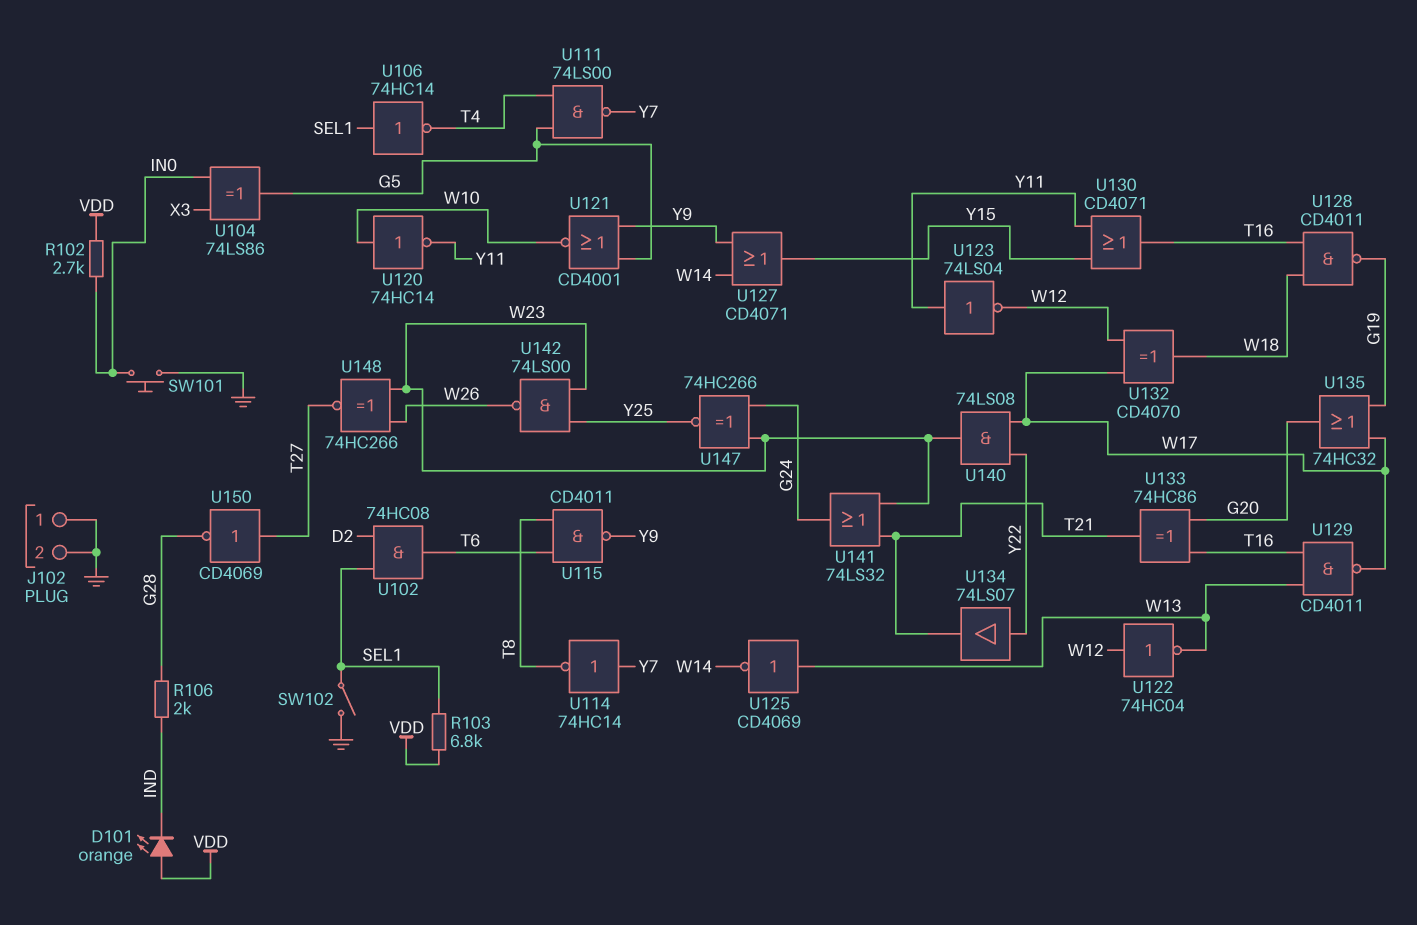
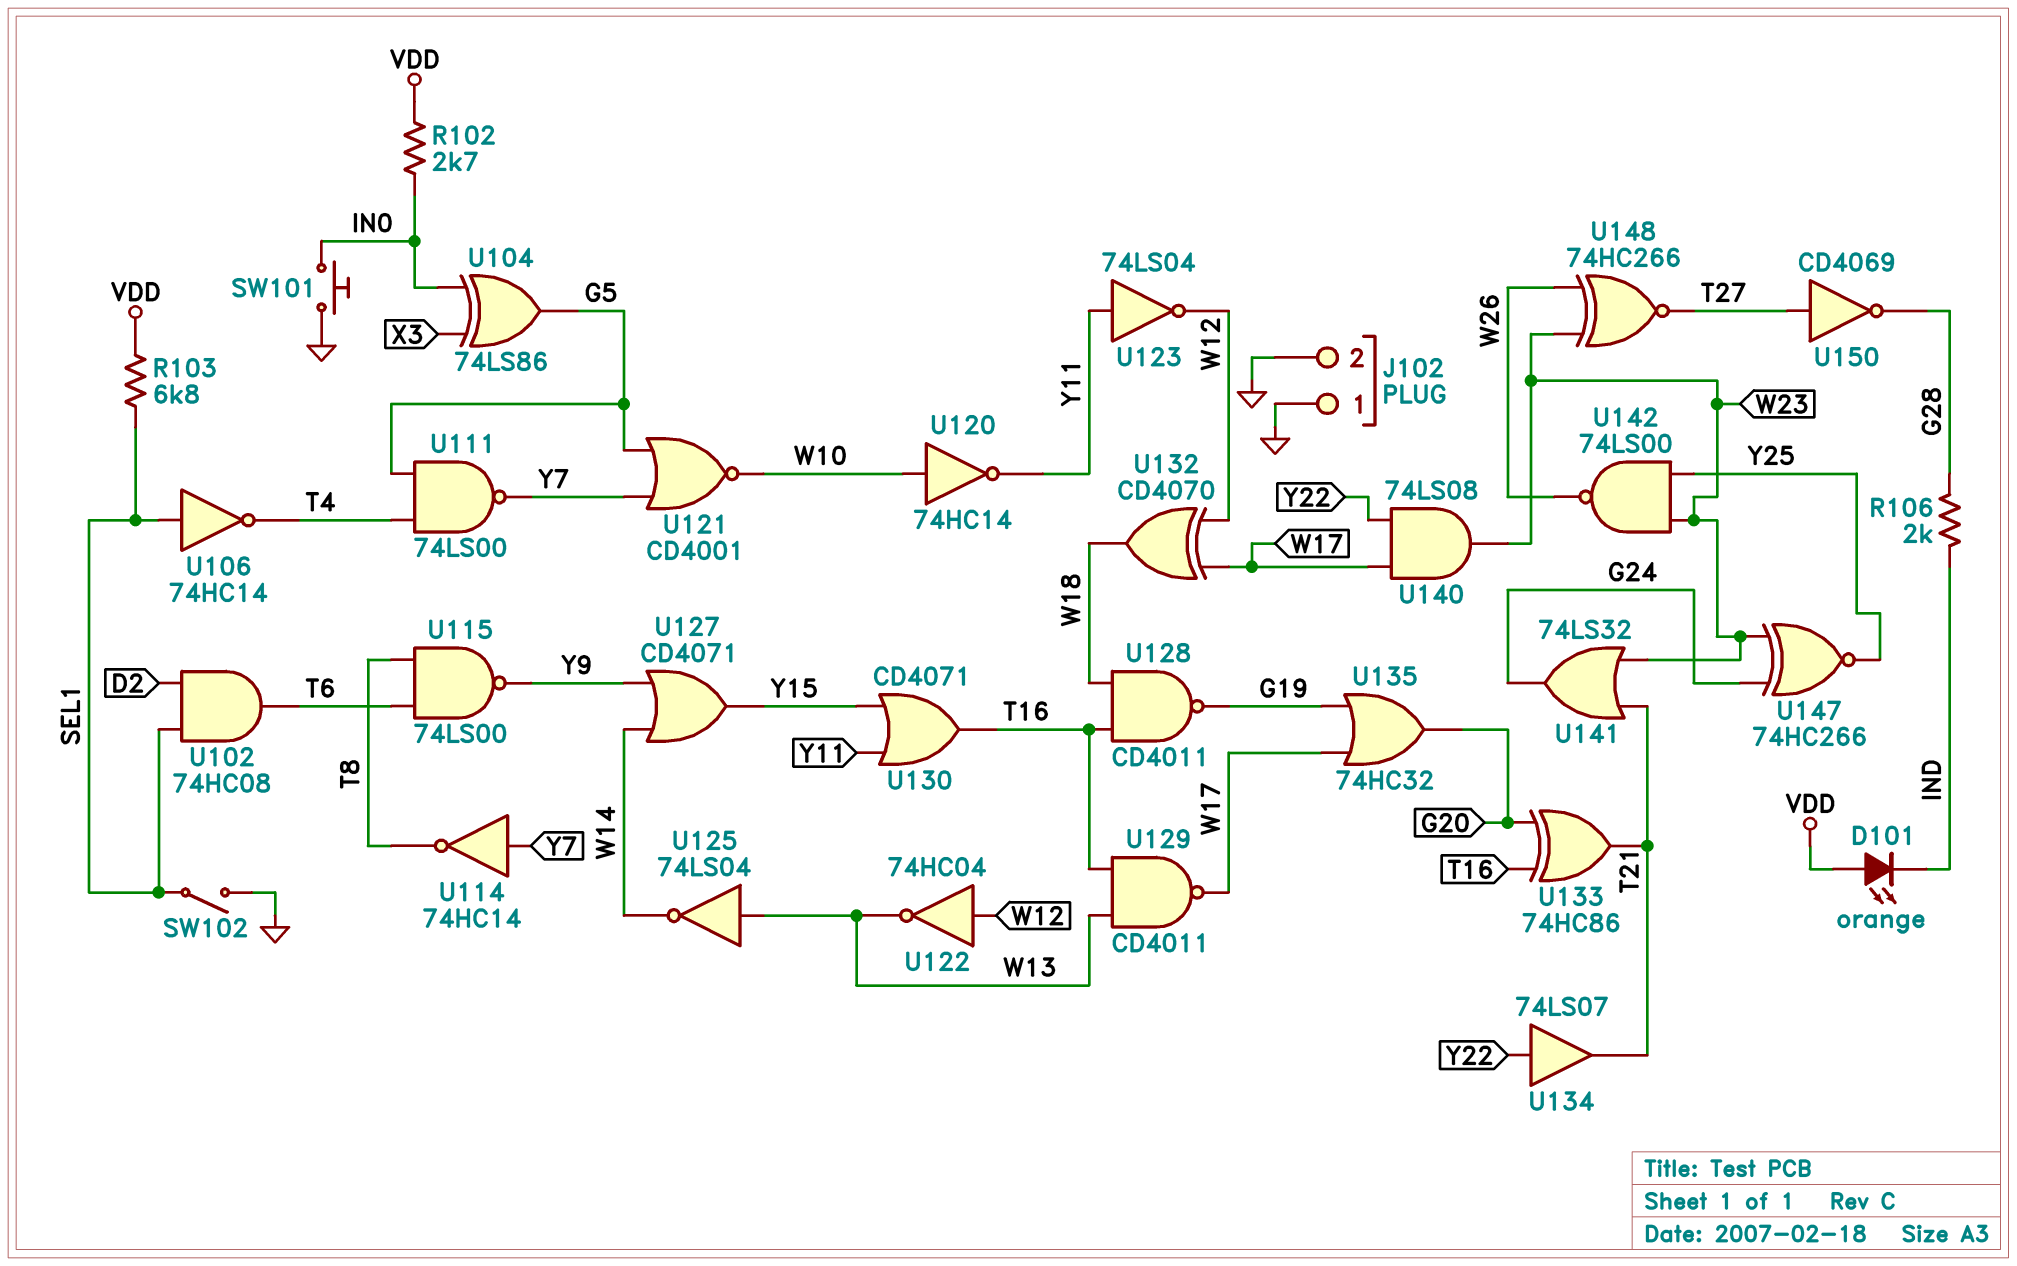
U115: NAND CD4011 (in T6, in T8, out Y9) -> NAND 74LS00 (in T6, in T8, out Y9)
U121: NOR CD4001 (in G5, in Y9, out W10) -> NOR CD4001 (in G5, in Y7, out W10)
U125: NOT CD4069 (in W13, out W14) -> NOT 74LS04 (in W13, out W14)

